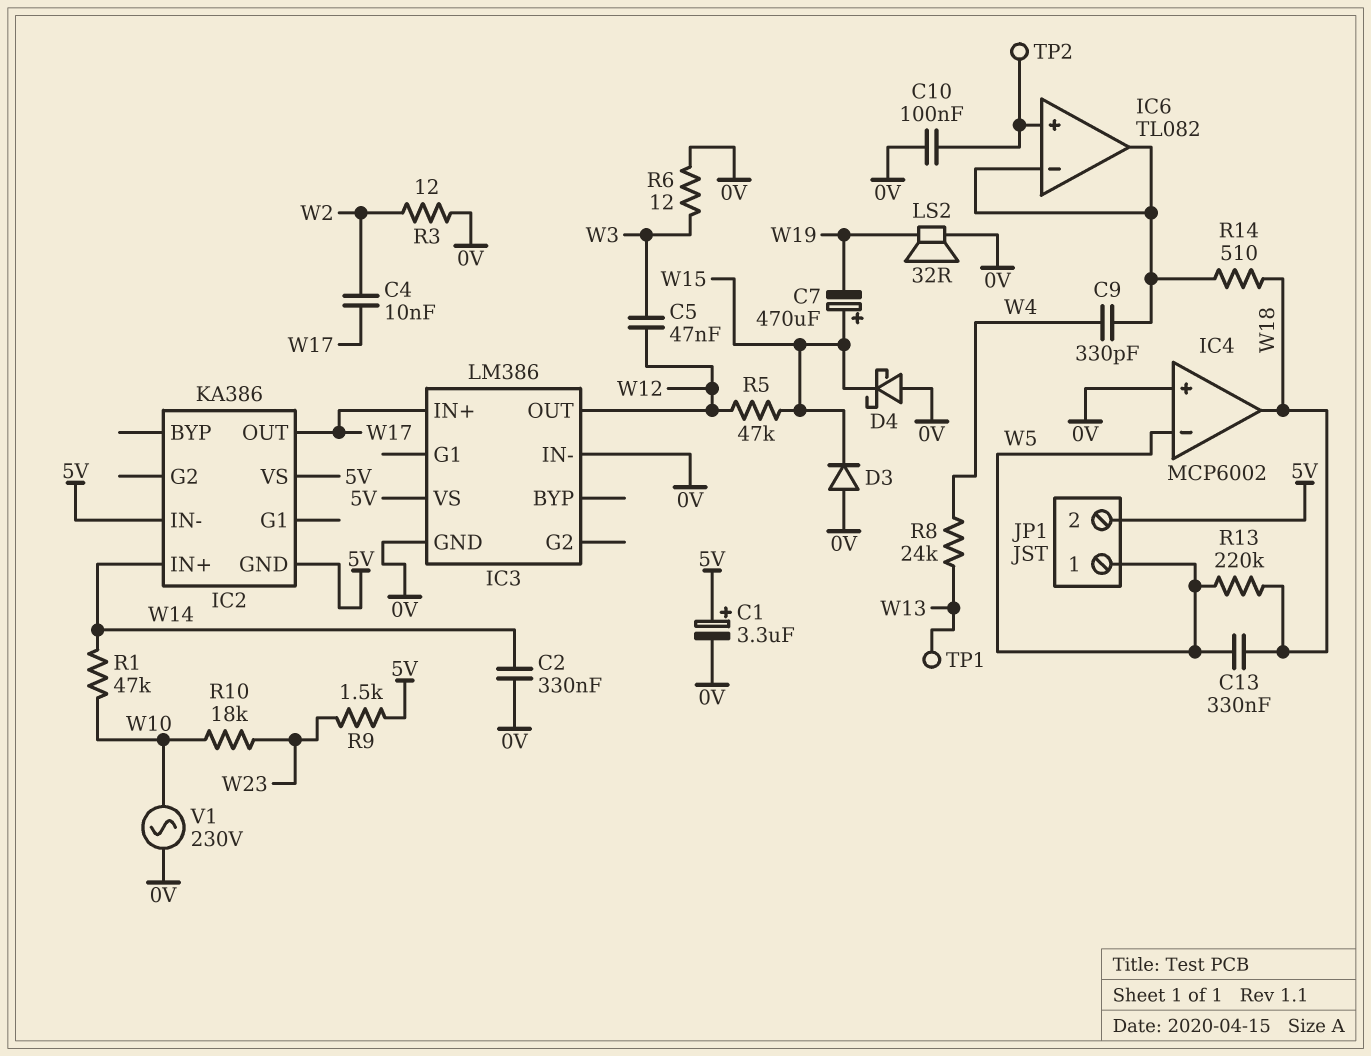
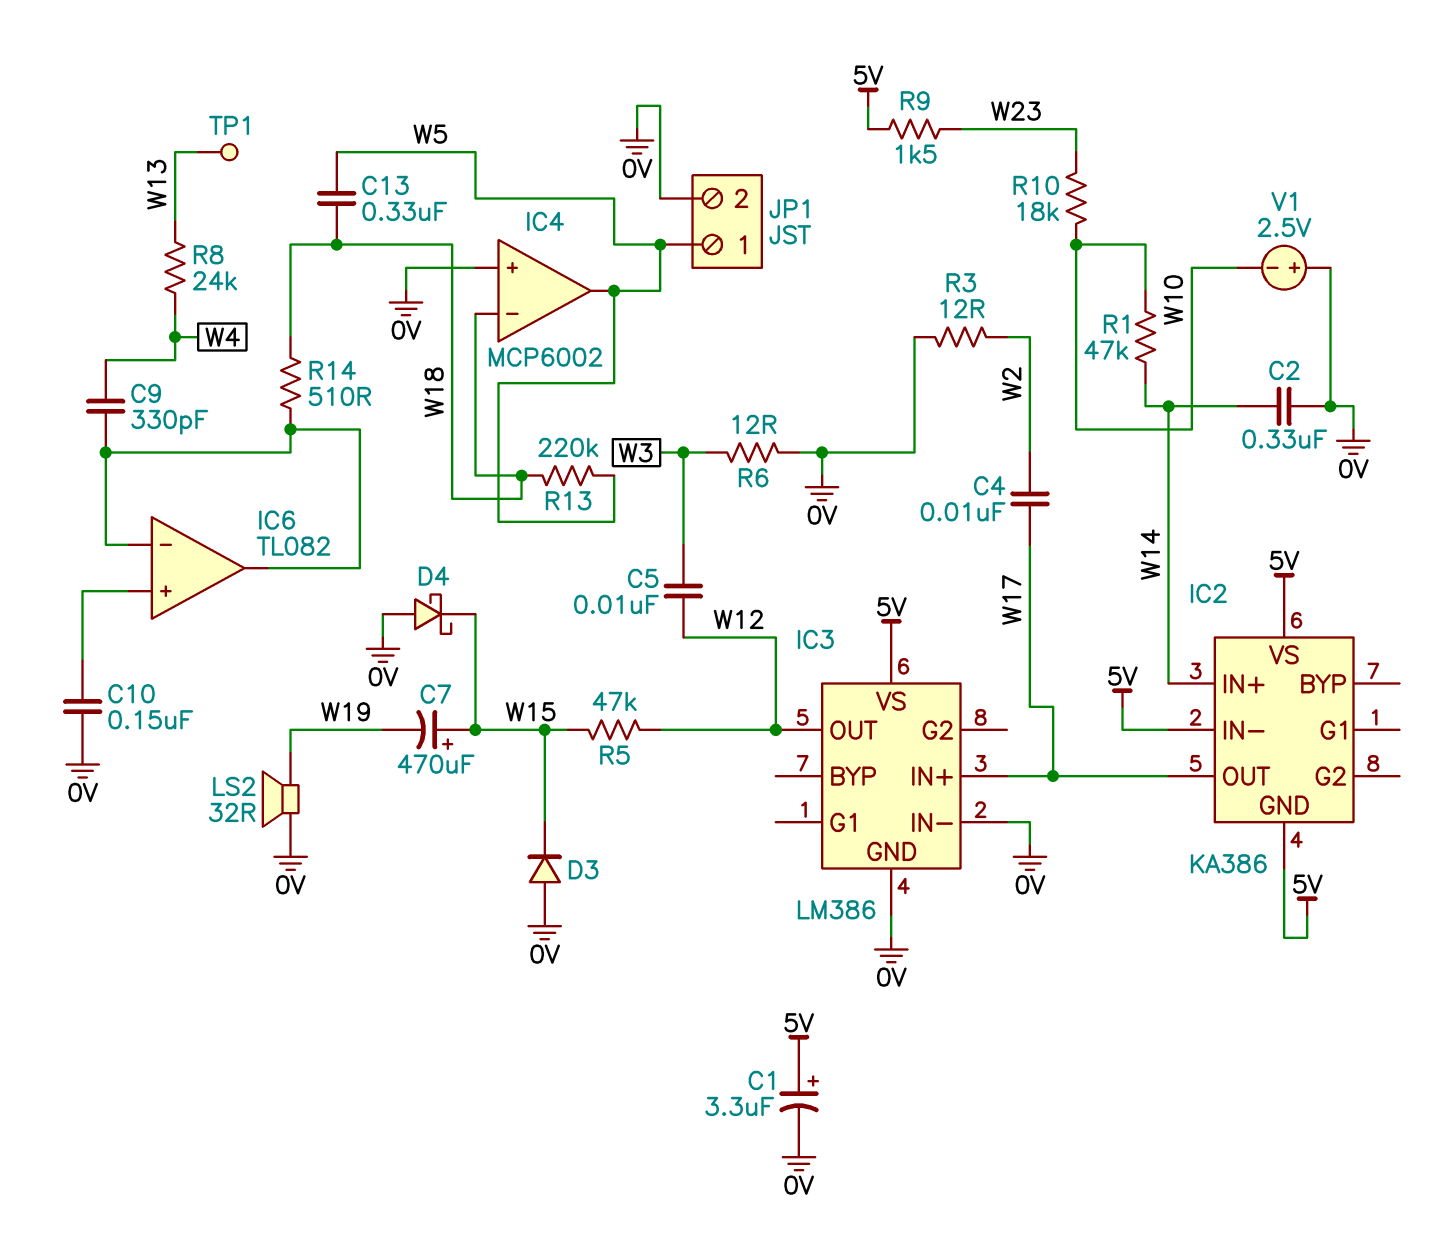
C5: 47nF (W3, W12) -> 10nF (W3, W12)
C10: 100nF (0V, IC6/in+) -> 150nF (0V, IC6/in+)
IC4 pin in-: W5 -> W18
IC4 pin out: W18 -> W5
JP1 pin 2: 5V -> 0V
TP2: test point (IC6/in+) -> none
V1: AC 230V (0V, W10) -> 2.5V (plus 0V, minus W10)

